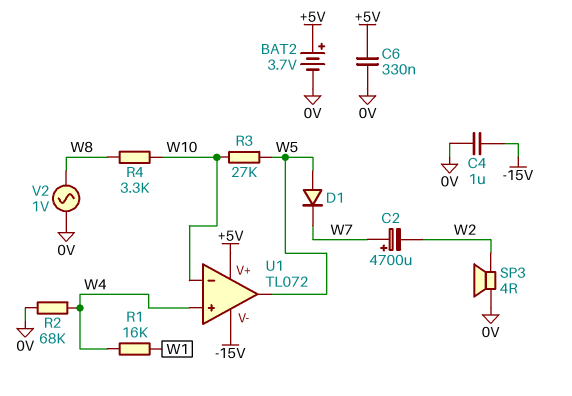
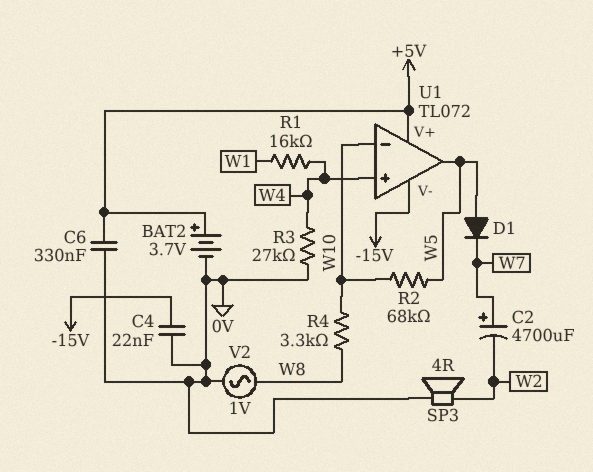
C4: 1uF (-15V, 0V) -> 22nF (-15V, 0V)
R2: 68k (0V, W4) -> 68k (W5, W10)
R3: 27k (W5, W10) -> 27k (0V, W4)

